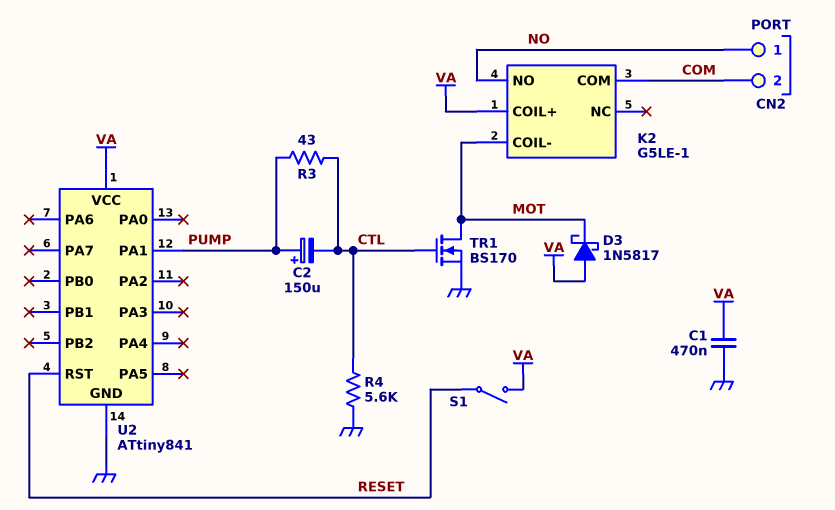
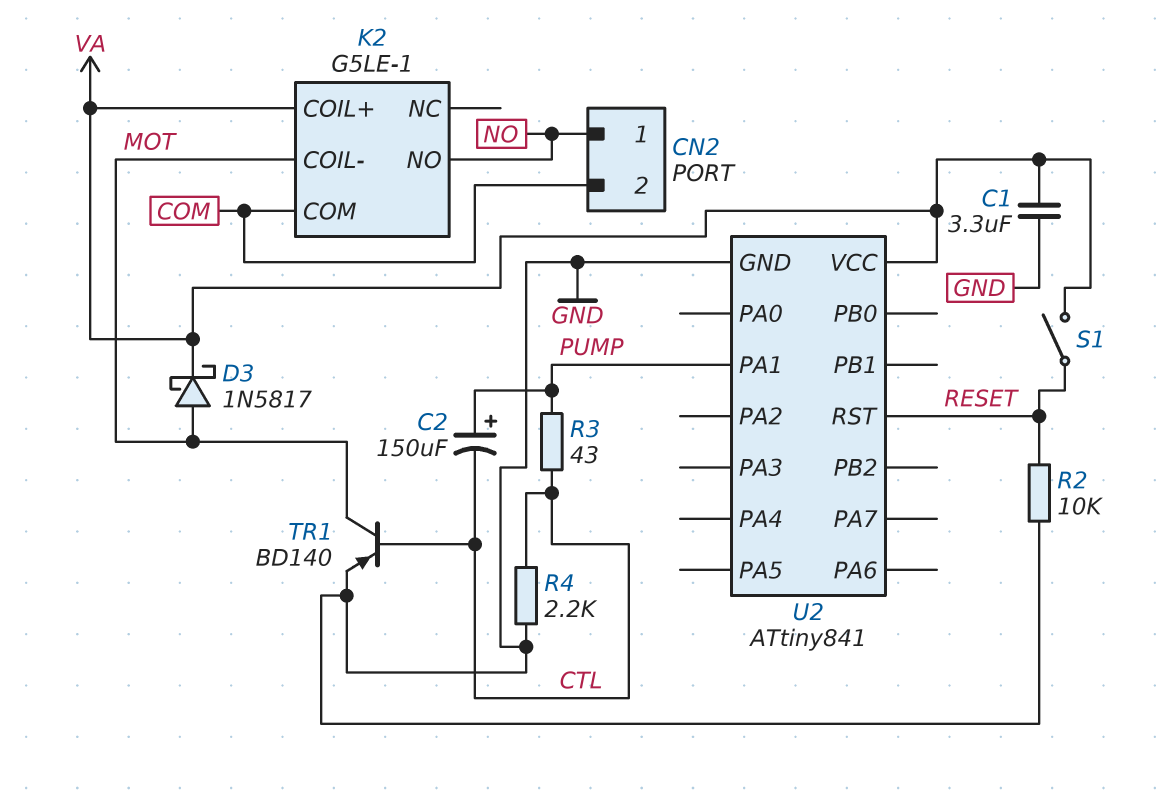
C1: 470nF (GND, VA) -> 3.3uF (GND, VA)
D3: schottky 1N5817 (A VA, K MOT) -> schottky 1N5817 (A MOT, K VA)
R2: none -> 10k (GND, RESET)
R4: 5.6k (CTL, GND) -> 2.2k (CTL, GND)
TR1: NMOS BS170 (G CTL, D MOT, S GND) -> PNP BD140 (B CTL, C MOT, E GND)

